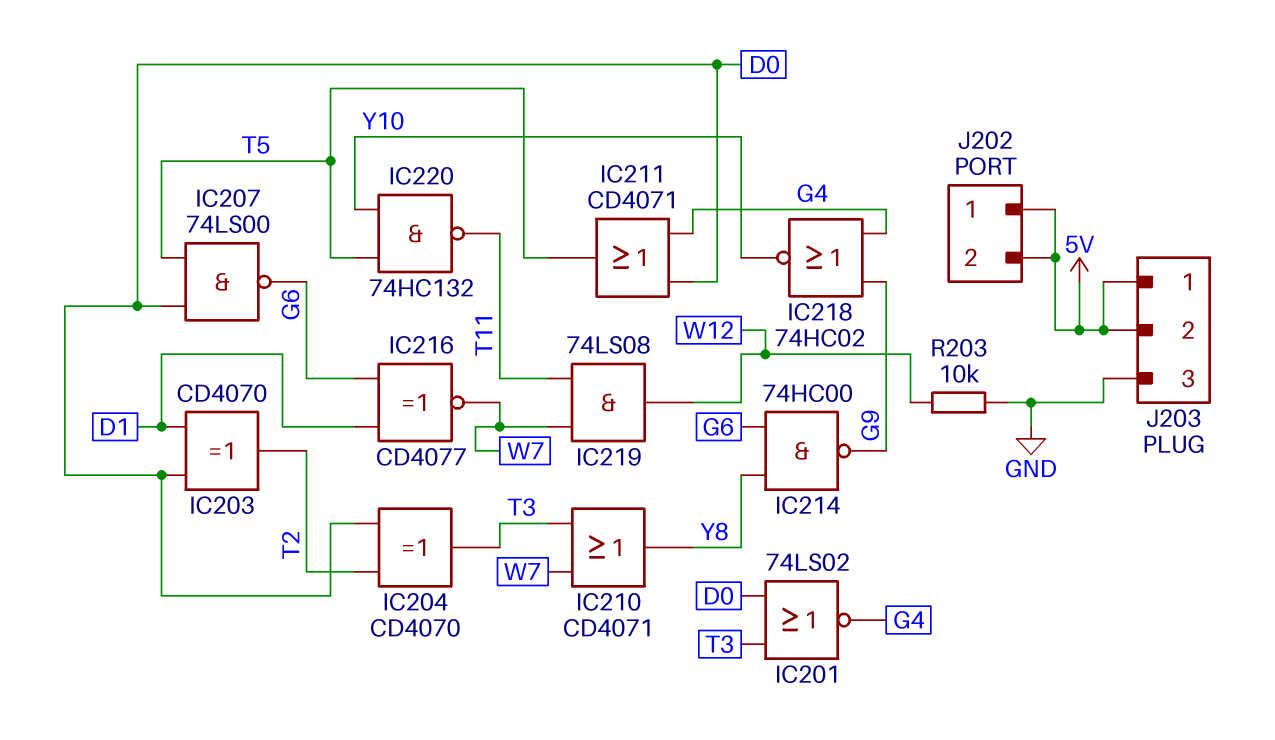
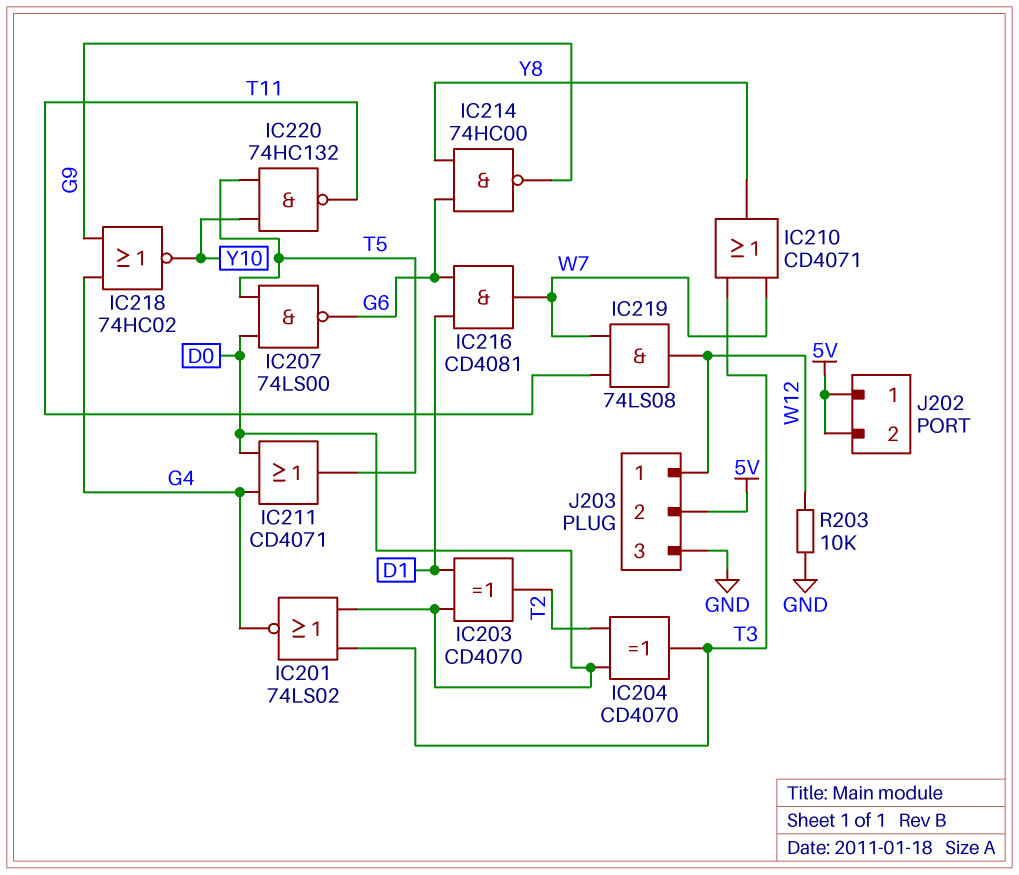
IC216: XNOR CD4077 (in D1, in G6, out W7) -> AND CD4081 (in D1, in G6, out W7)
J203 pin 1: 5V -> W12

